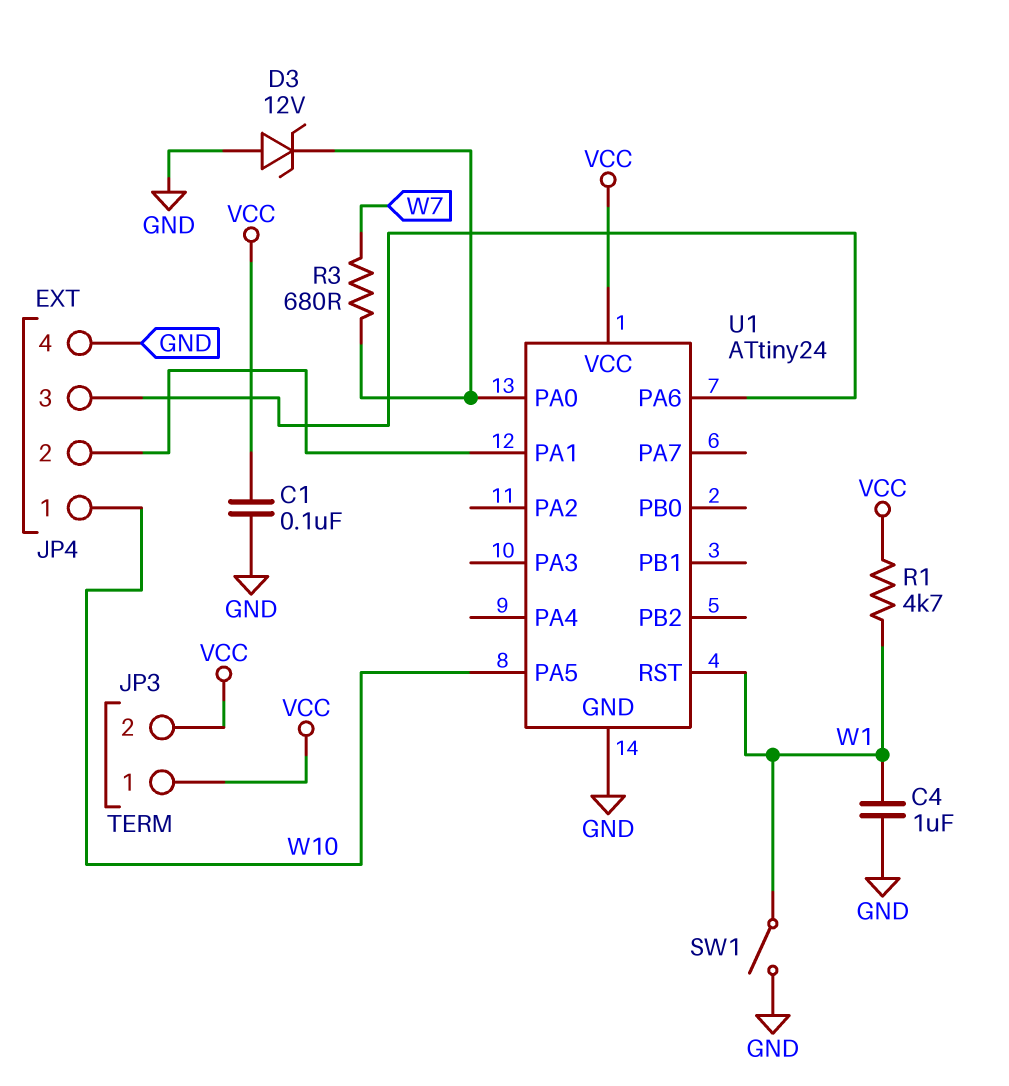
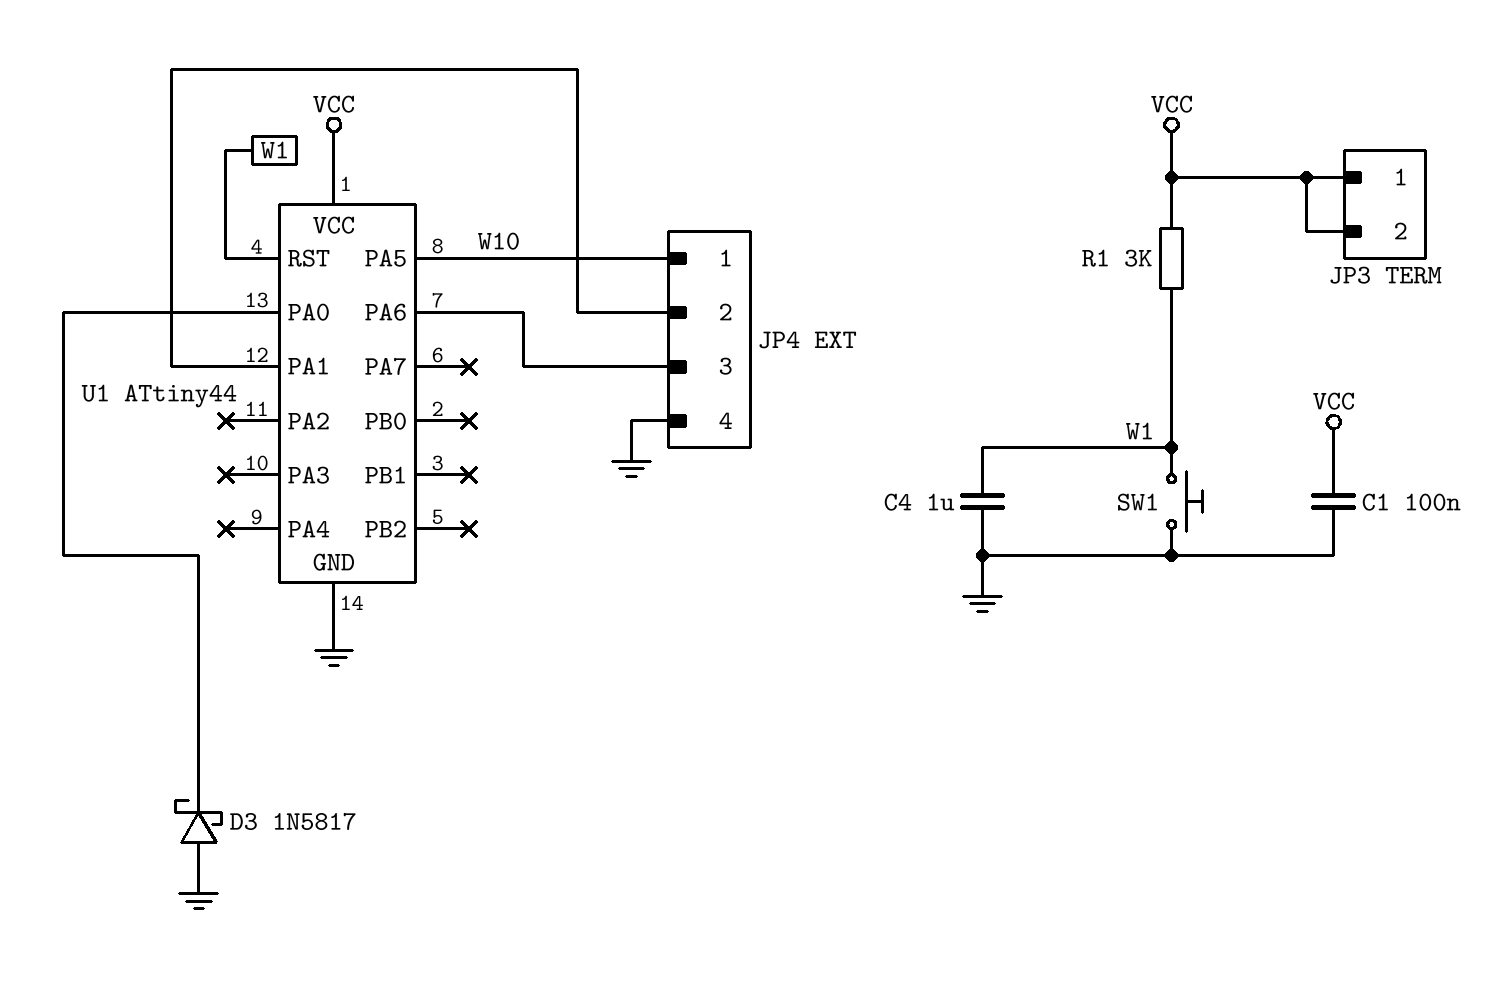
D3: zener 12V (A GND, K U1/PA0) -> schottky 1N5817 (A GND, K U1/PA0)
R1: 4.7k (VCC, W1) -> 3k (VCC, W1)
R3: 680 (U1/PA0, W7) -> none
SW1: switch (GND, W1) -> button (GND, W1)
U1: ATtiny24 -> ATtiny44

